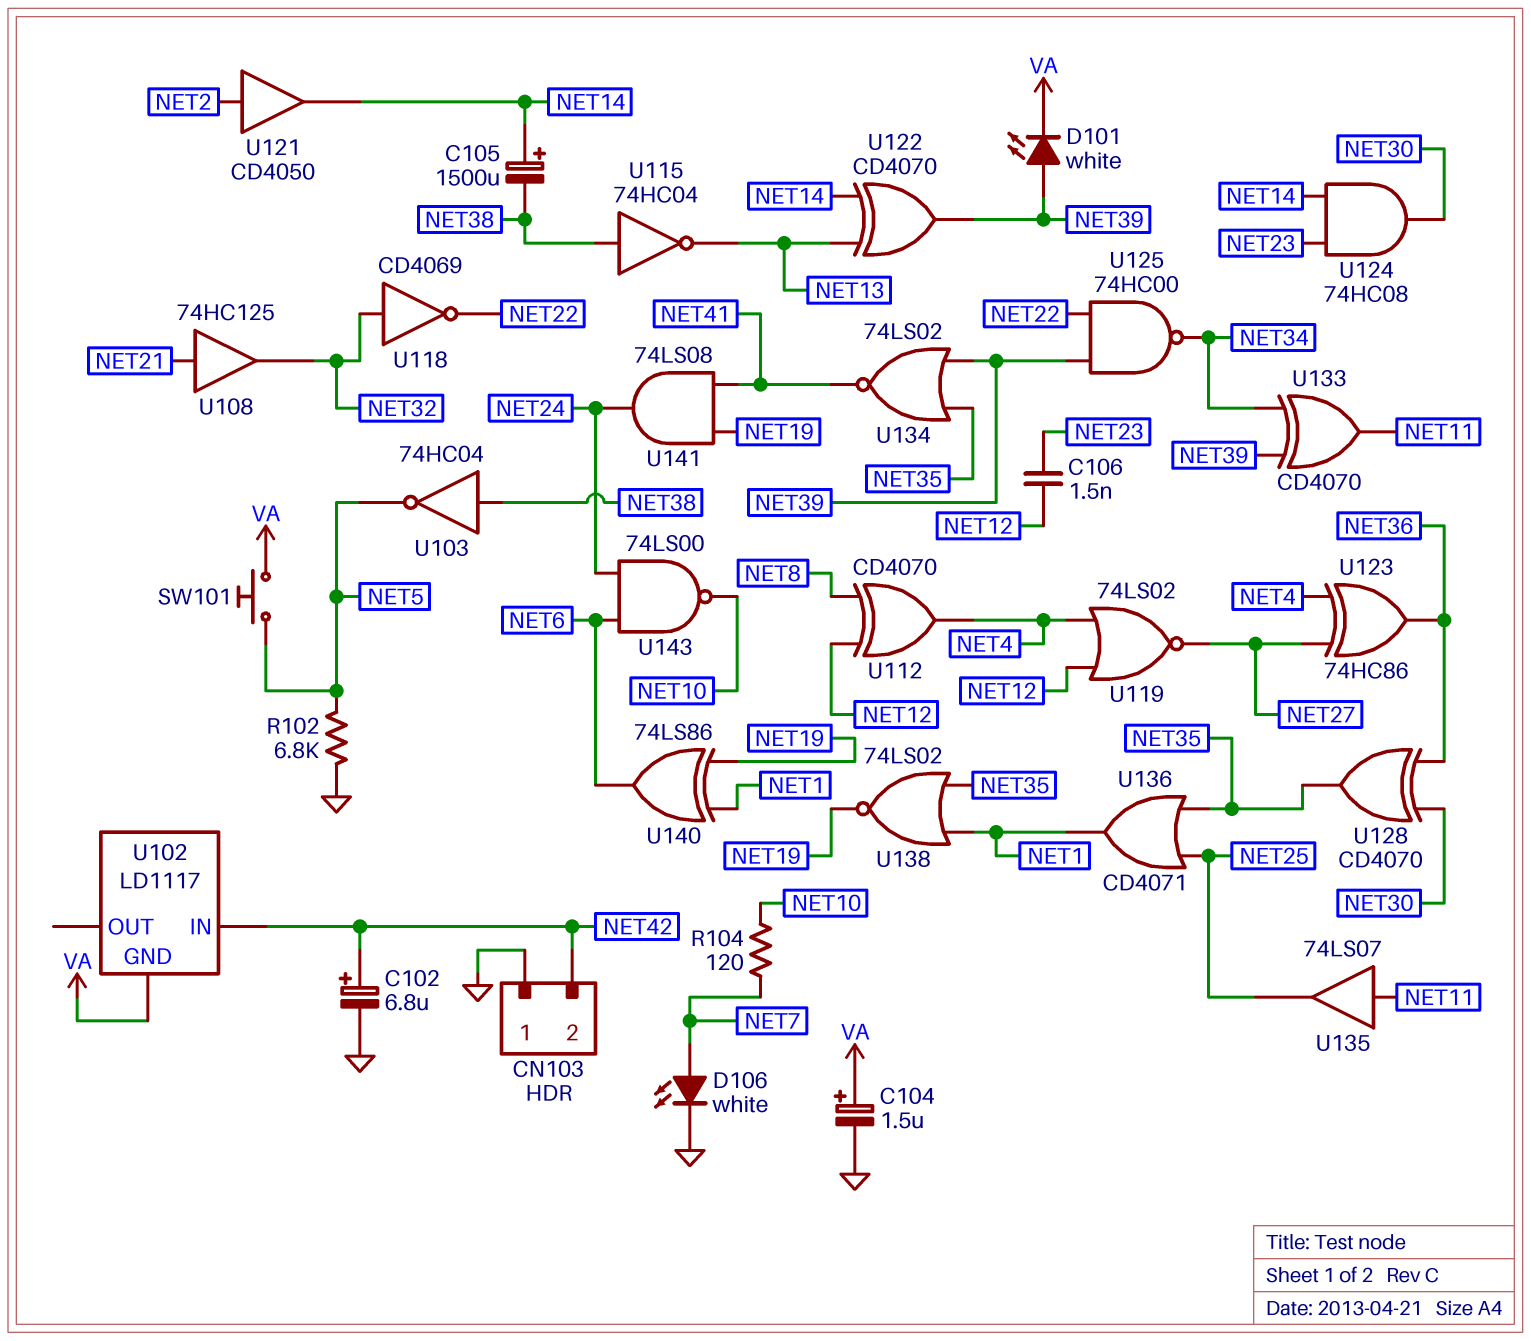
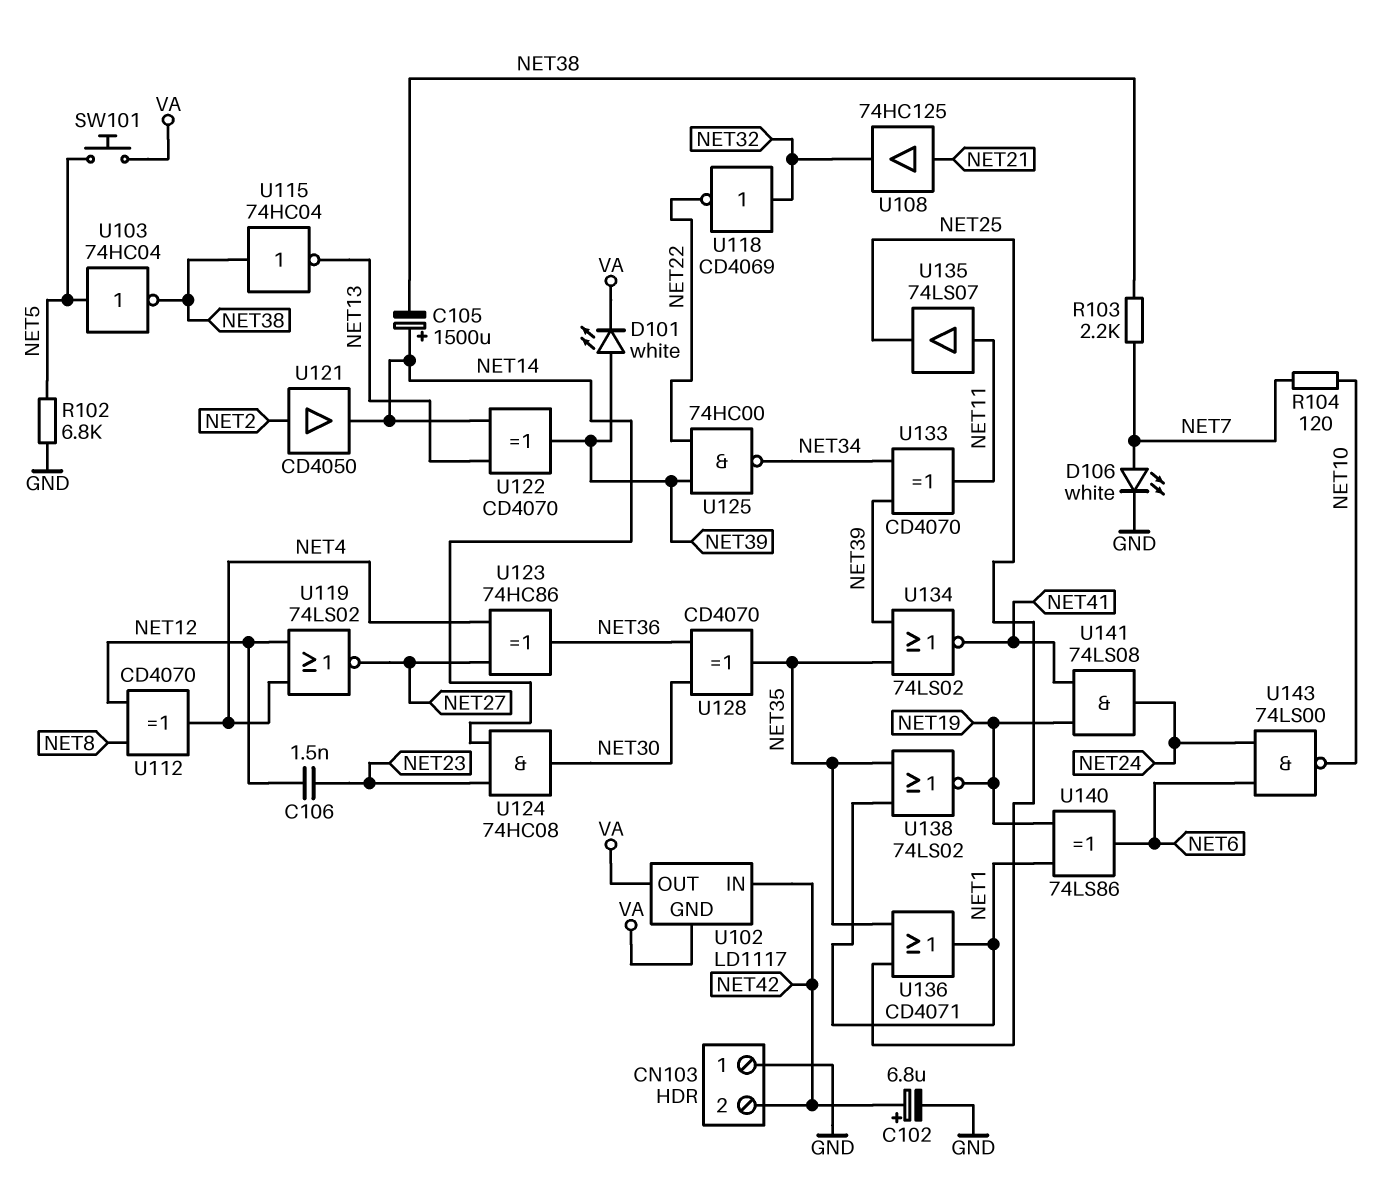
C104: 1.5uF (plus VA, minus GND) -> none
R103: none -> 2.2k (NET7, NET38)
U102 pin OUT: none -> VA
U103: NOT 74HC04 (in NET38, out NET5) -> NOT 74HC04 (in NET5, out NET38)

